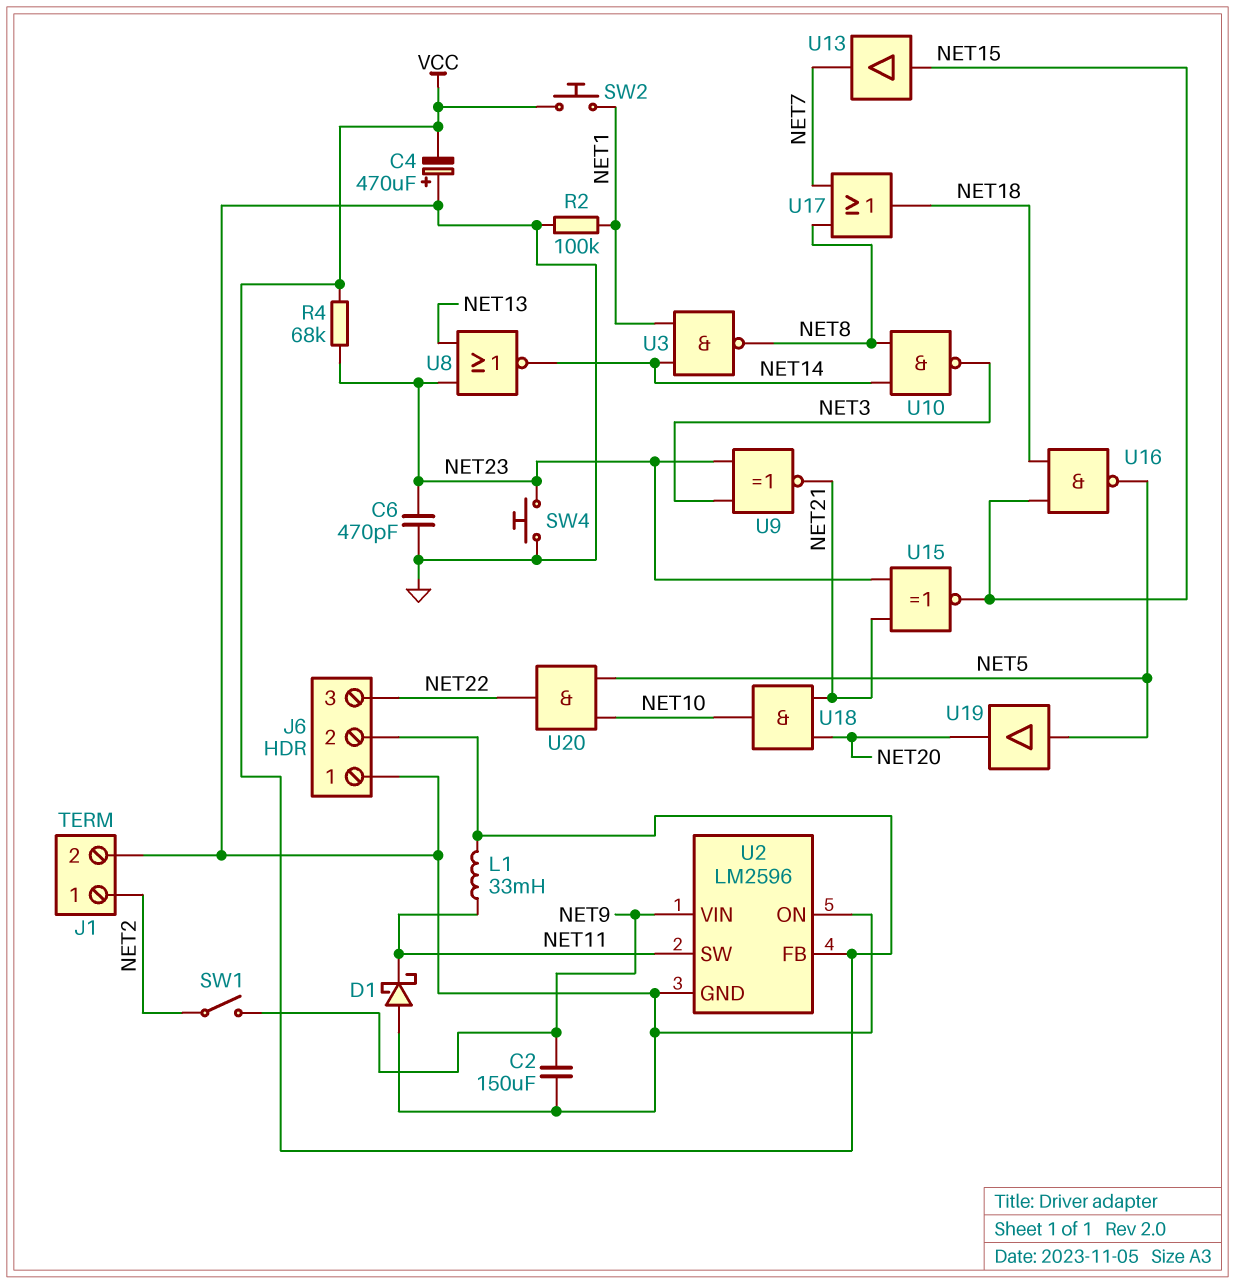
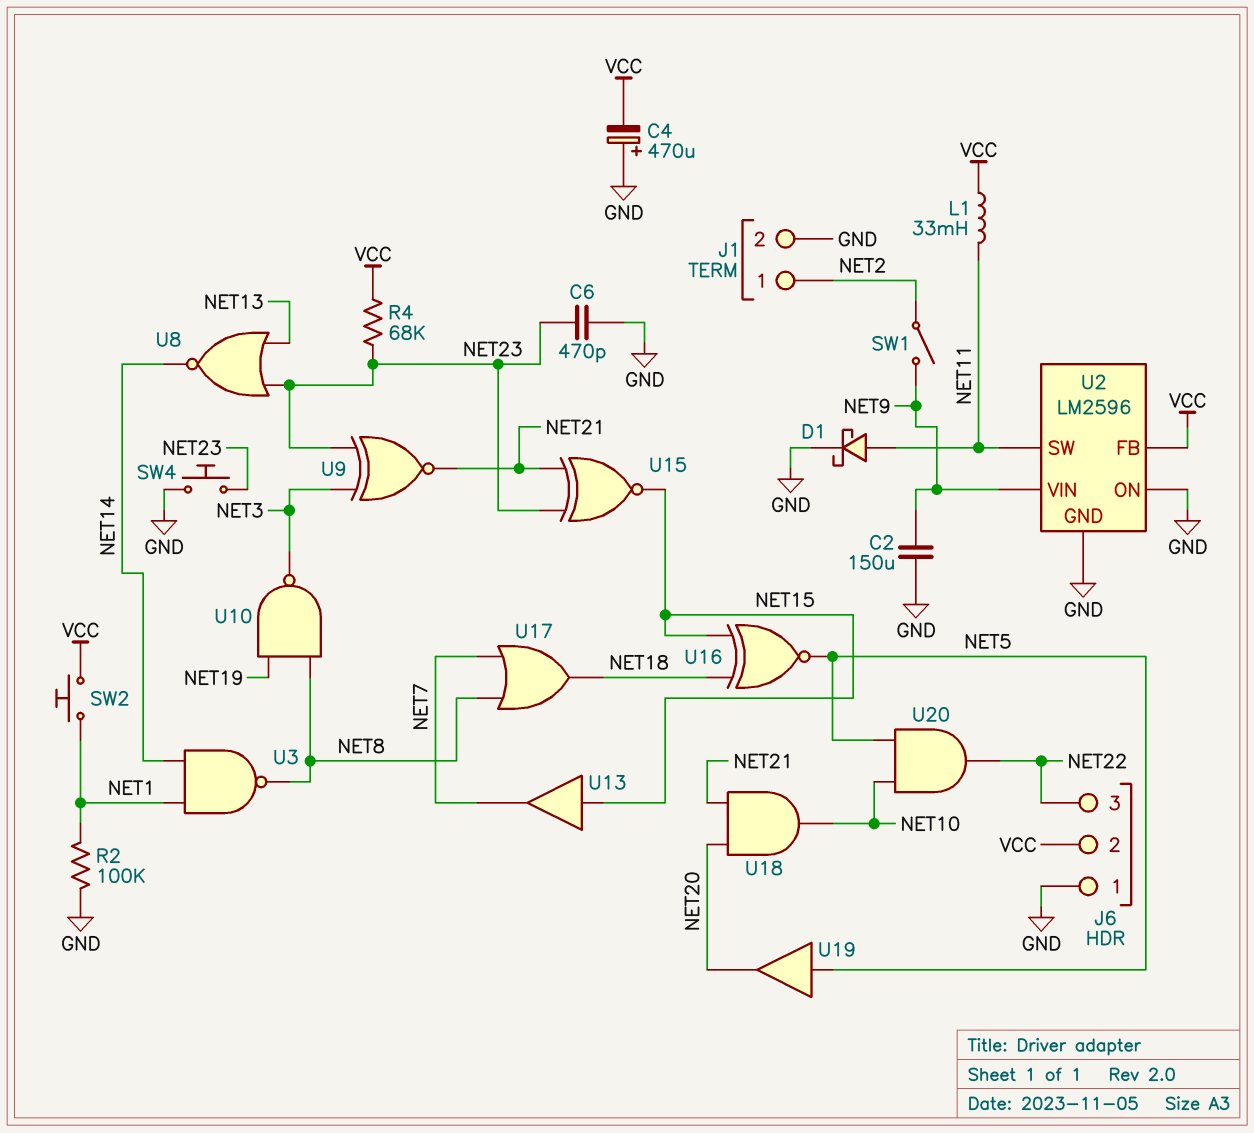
D1: schottky (A GND, K NET11) -> schottky (A NET11, K GND)
U10: NAND (in NET8, in NET14, out NET3) -> NAND (in NET8, in NET19, out NET3)
U16: NAND (in NET15, in NET18, out NET5) -> XNOR (in NET15, in NET18, out NET5)

